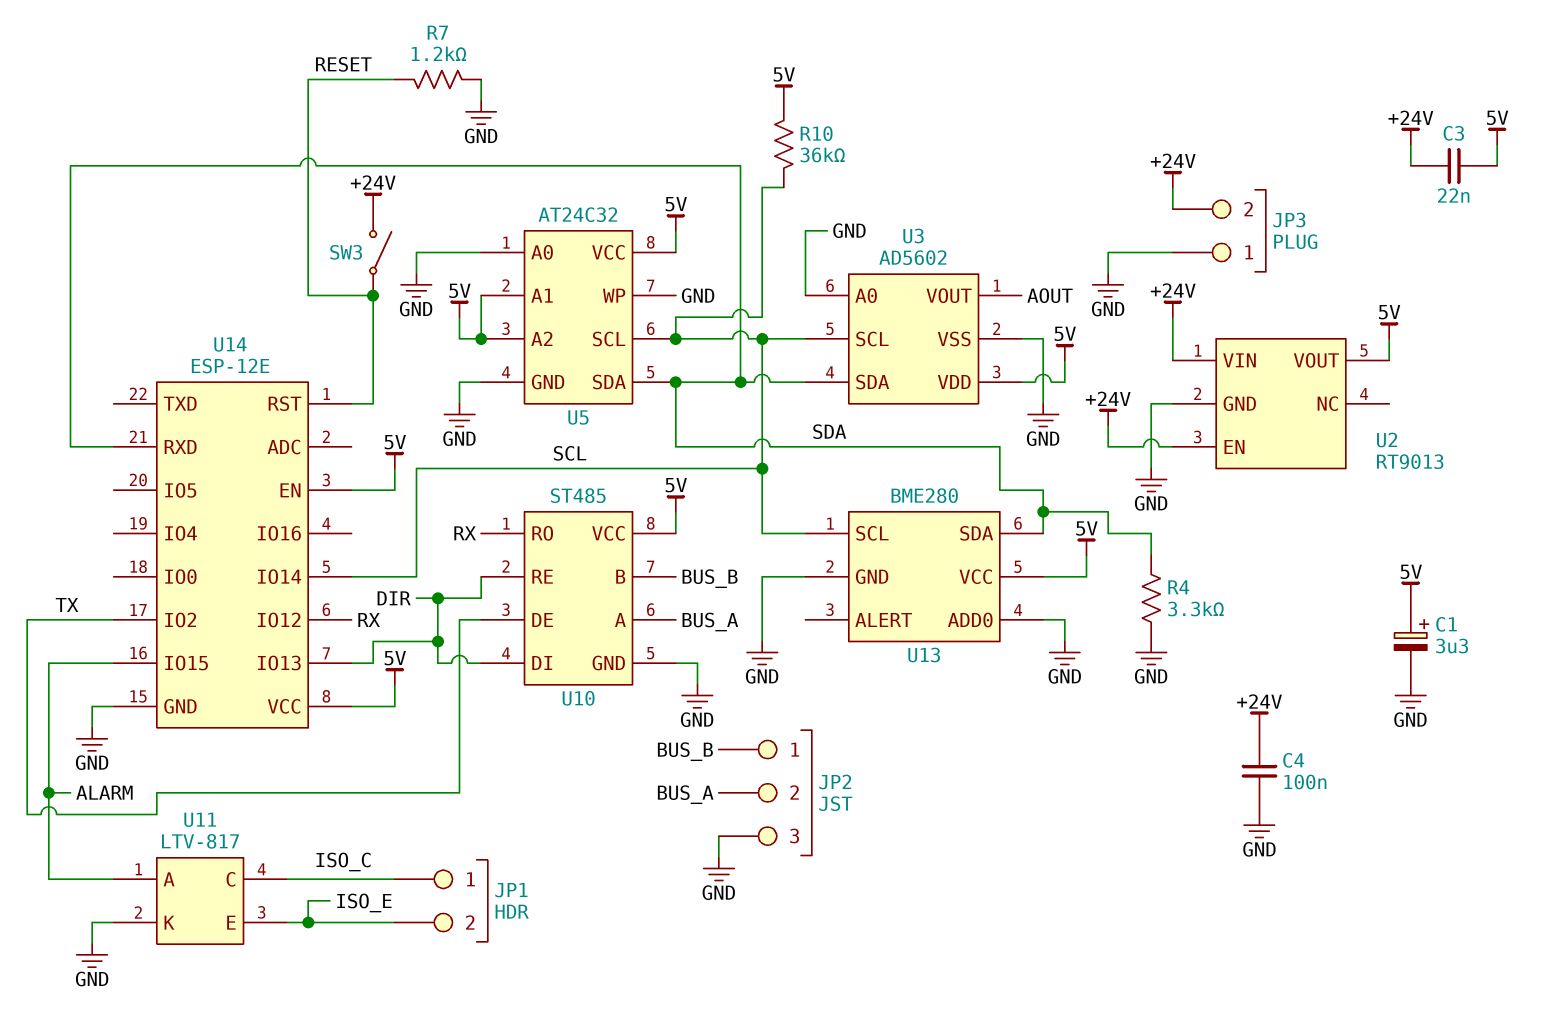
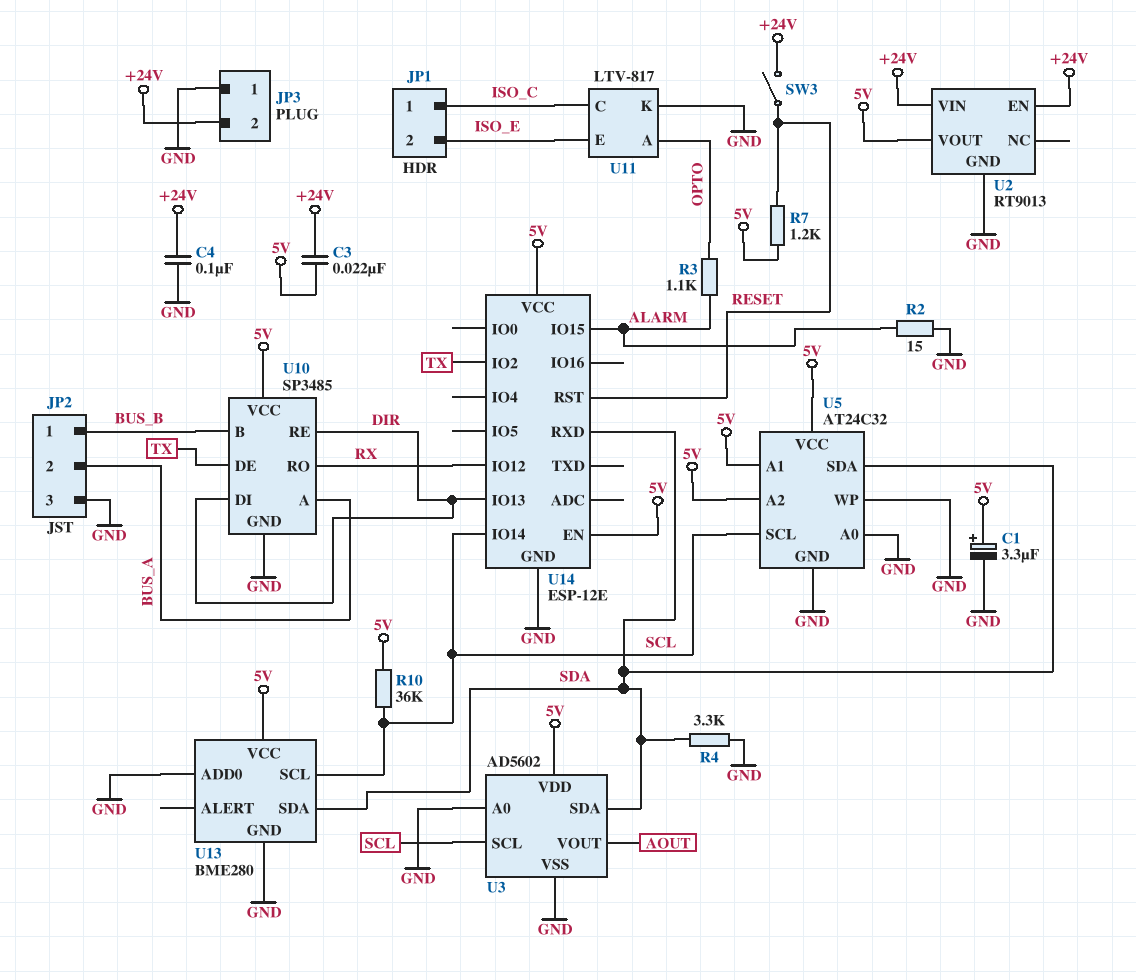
R2: none -> 15 (ALARM, GND)
R3: none -> 1.1k (ALARM, OPTO)
R7: 1.2k (GND, RESET) -> 1.2k (5V, RESET)
U10: ST485 -> SP3485
U11 pin A: ALARM -> OPTO

